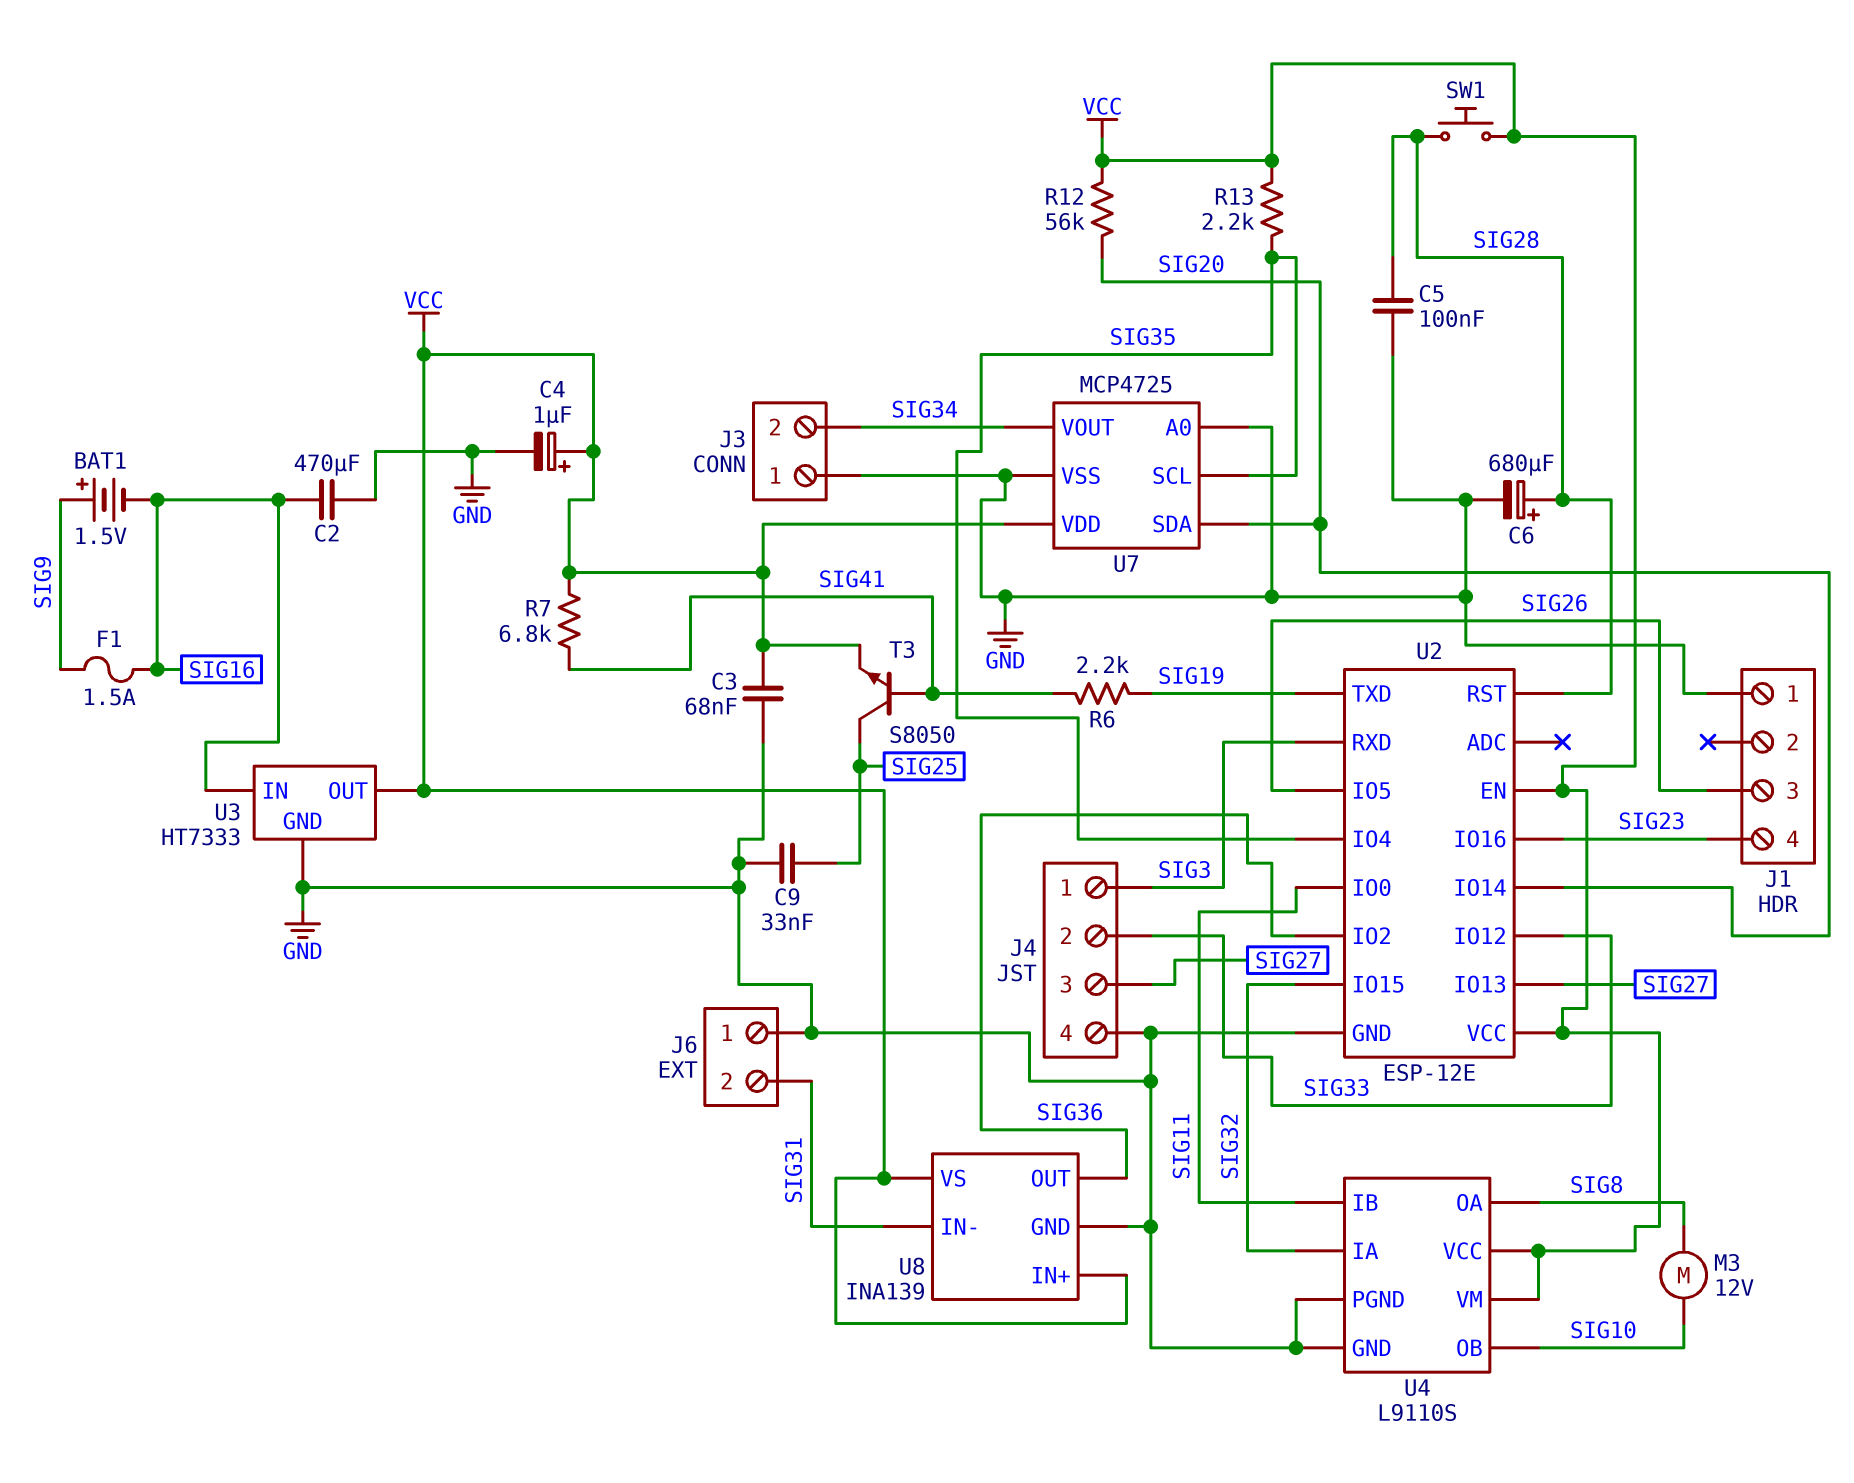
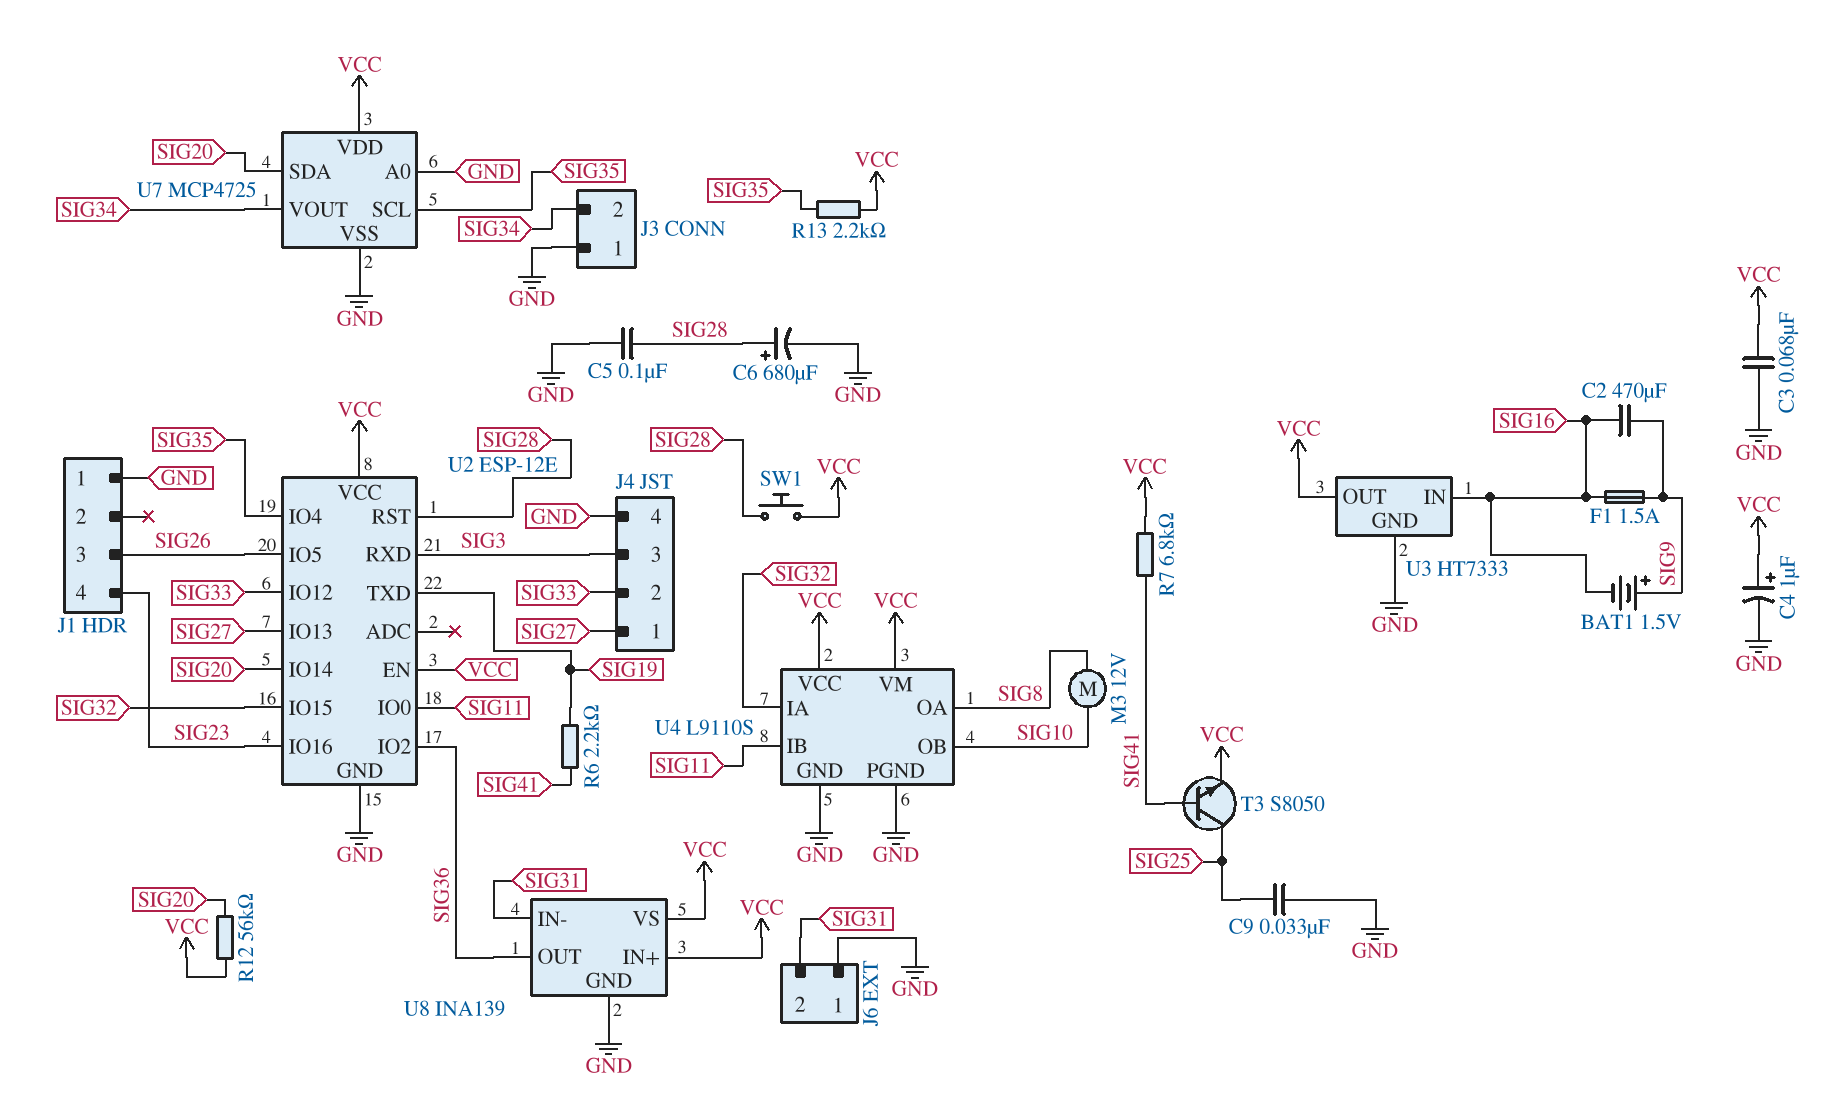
C2: 470uF (GND, SIG16) -> 470uF (SIG9, SIG16)
J4 pin 1: SIG3 -> SIG27
J4 pin 3: SIG27 -> SIG3

